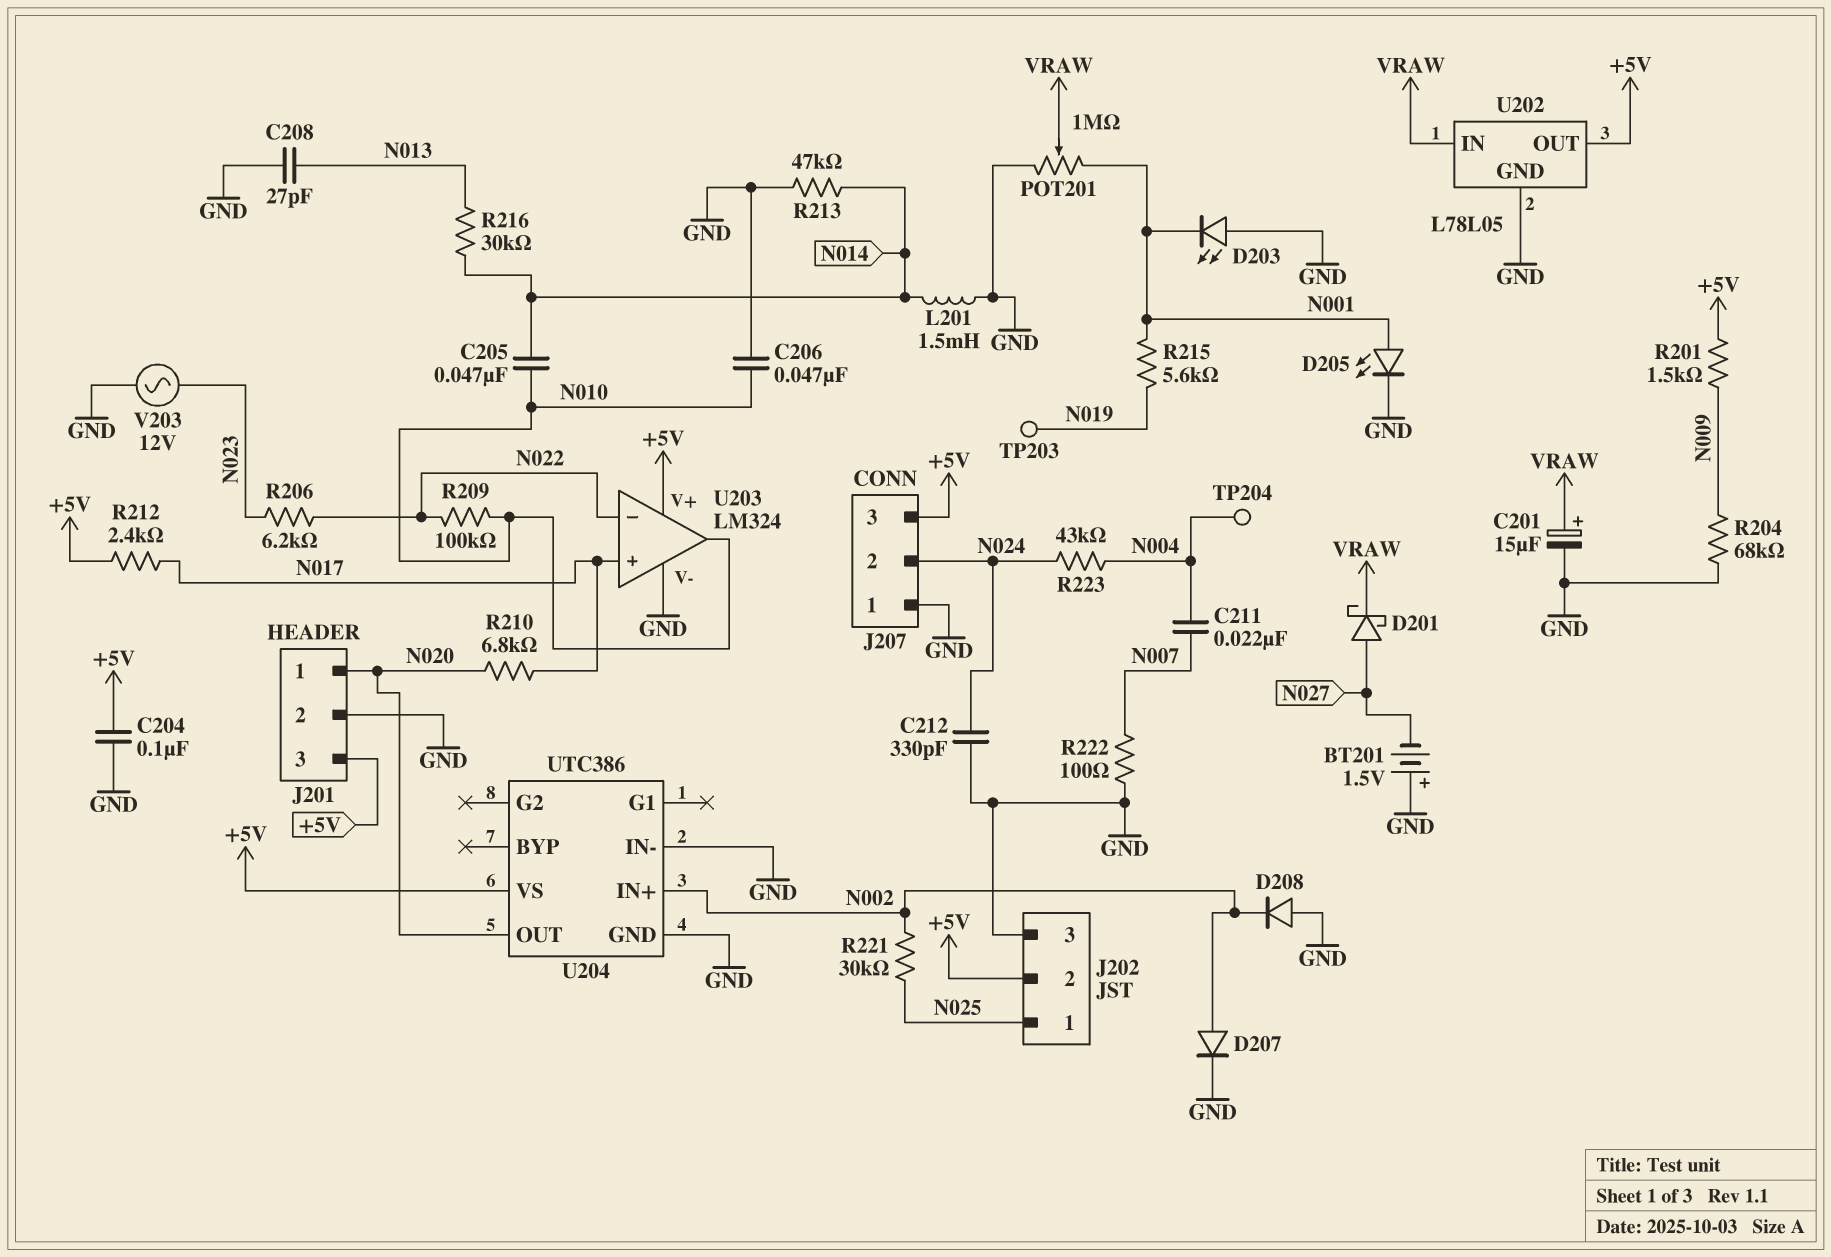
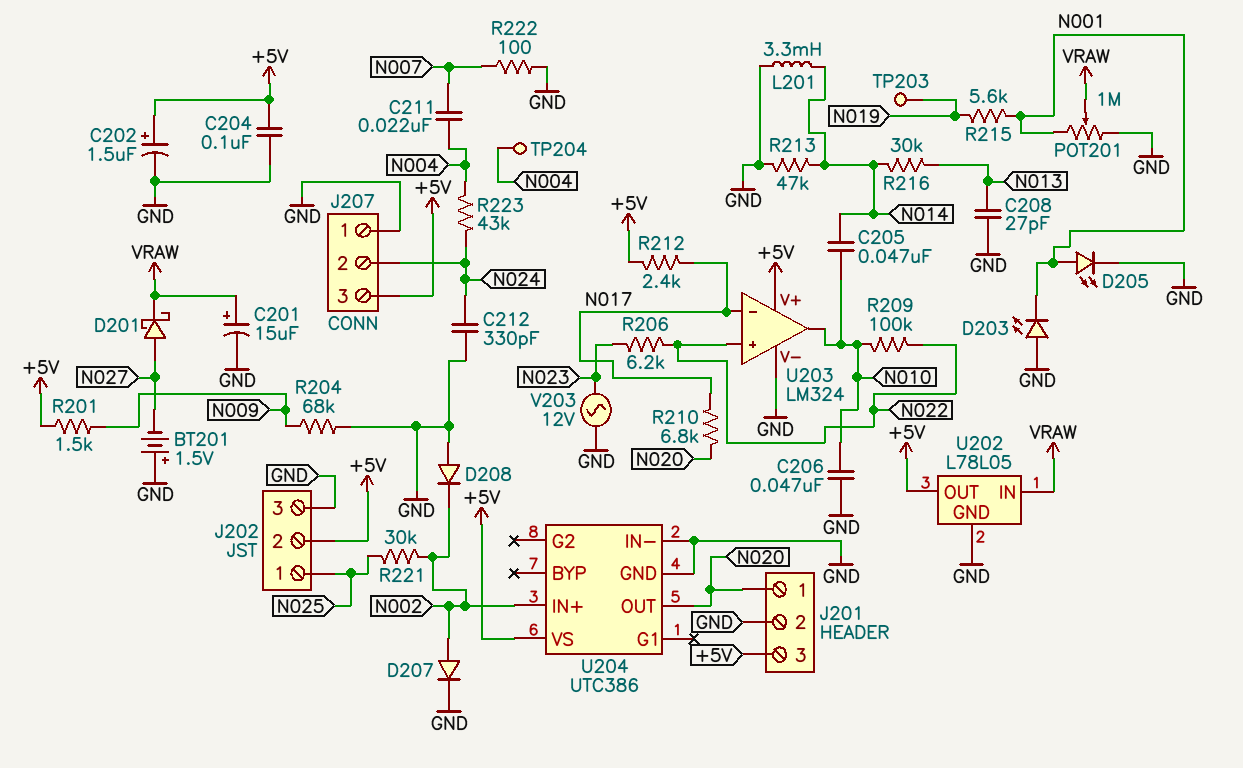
C202: none -> 1.5uF (plus +5V, minus GND)
L201: 1.5mH (GND, N014) -> 3.3mH (GND, N014)
U203 pin in+: N017 -> N022
U203 pin in-: N022 -> N017

